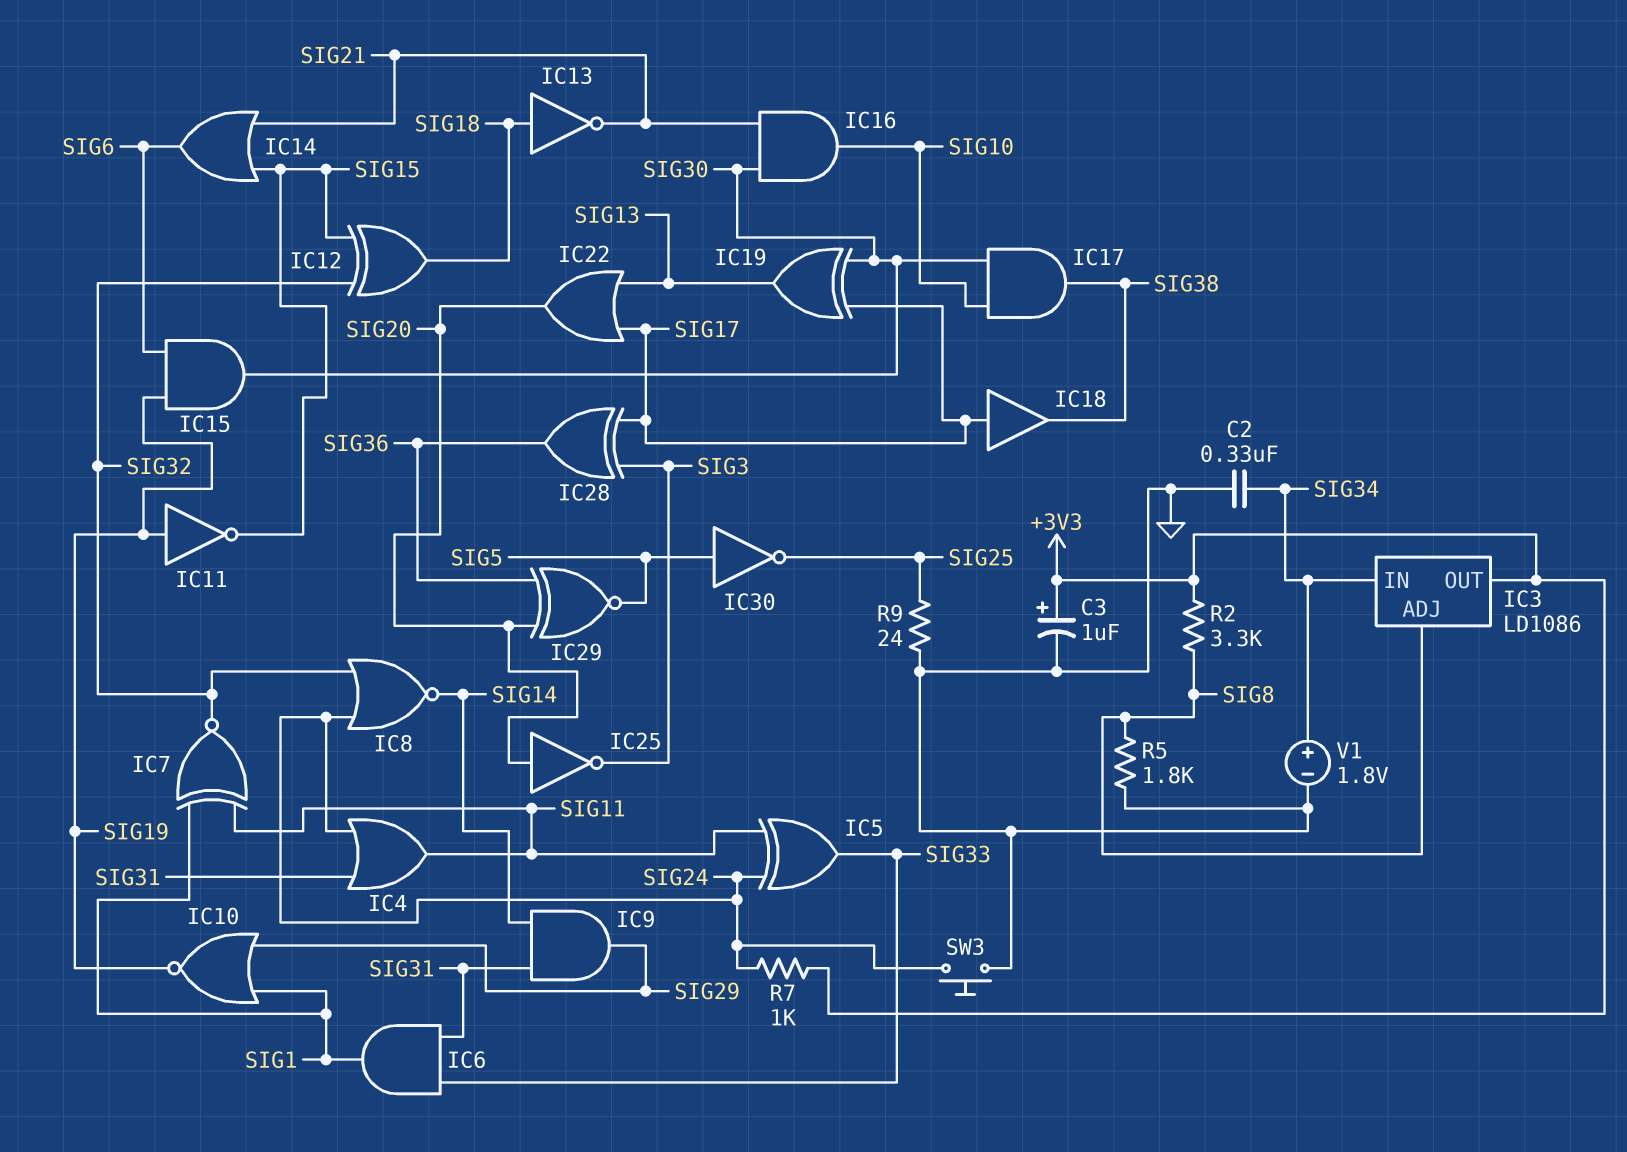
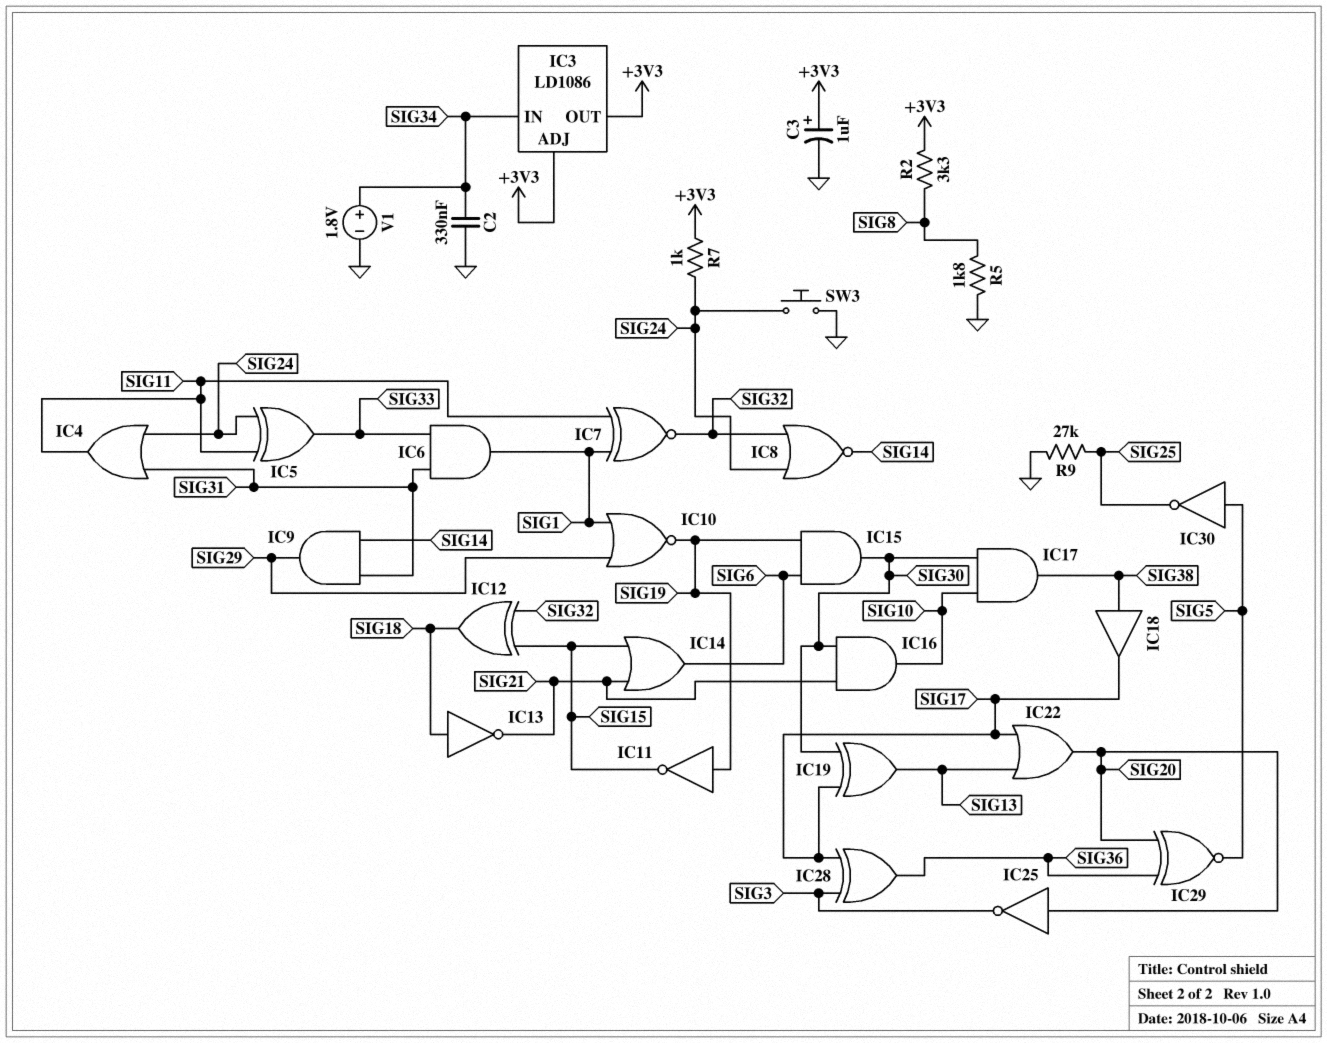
IC3 pin ADJ: SIG8 -> +3V3
IC18: buffer (in SIG17, out SIG38) -> buffer (in SIG38, out SIG17)
R9: 24 (GND, SIG25) -> 27k (GND, SIG25)

